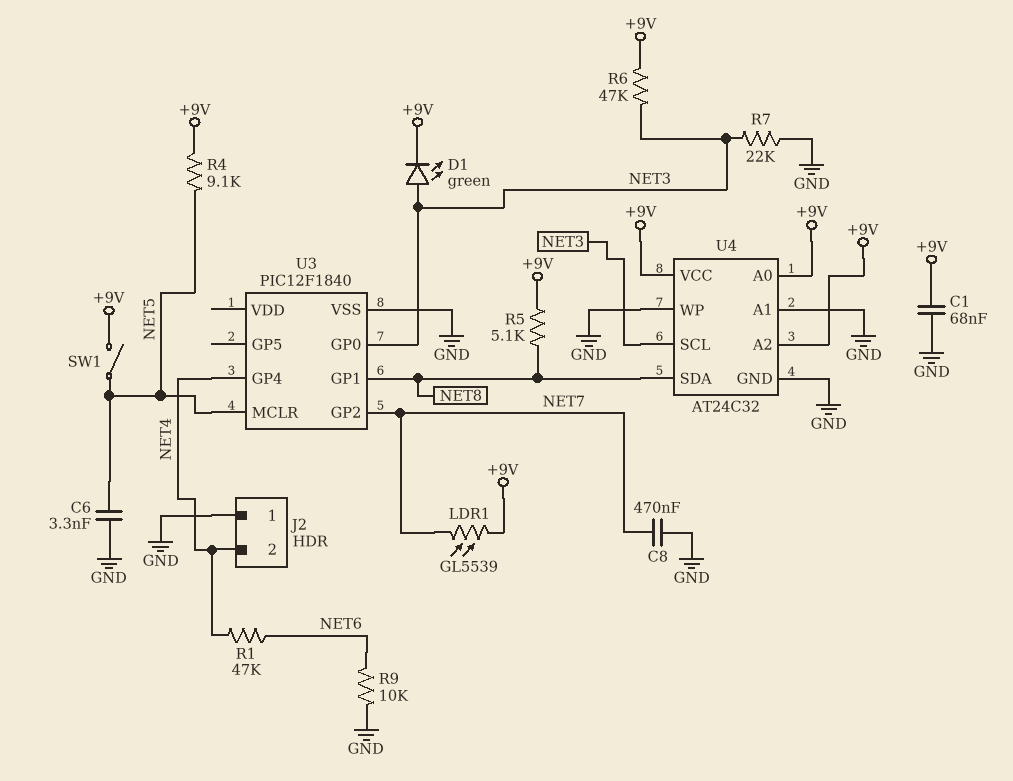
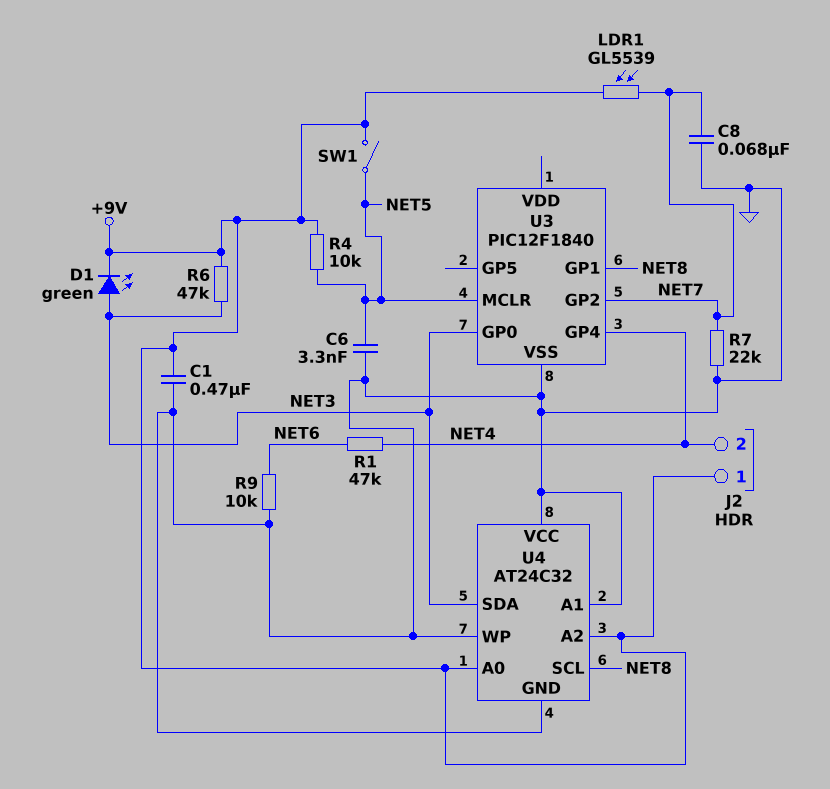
C1: 68nF (+9V, GND) -> 470nF (+9V, GND)
C8: 470nF (GND, NET7) -> 68nF (GND, NET7)
J2 pin 1: GND -> +9V
R4: 9.1k (+9V, NET5) -> 10k (+9V, NET5)
R5: 5.1k (+9V, NET8) -> none
R7: 22k (GND, NET3) -> 22k (GND, NET7)
U4 pin SCL: NET3 -> NET8
U4 pin SDA: NET8 -> NET3
U4 pin VCC: +9V -> GND

